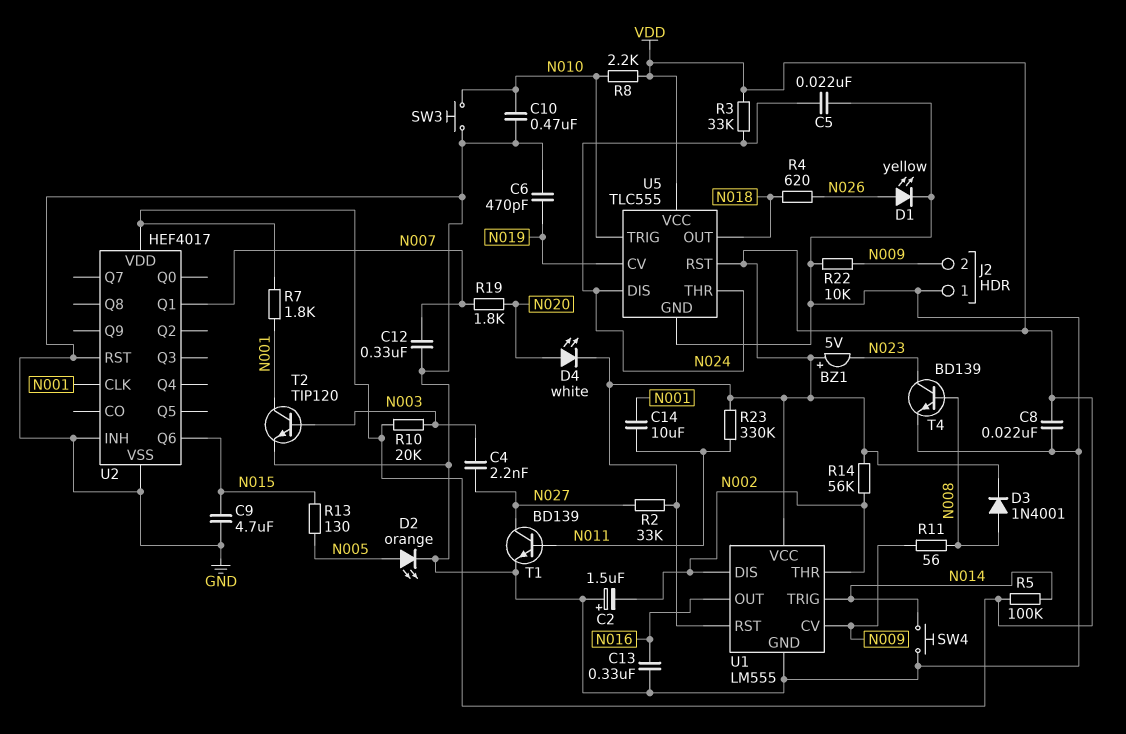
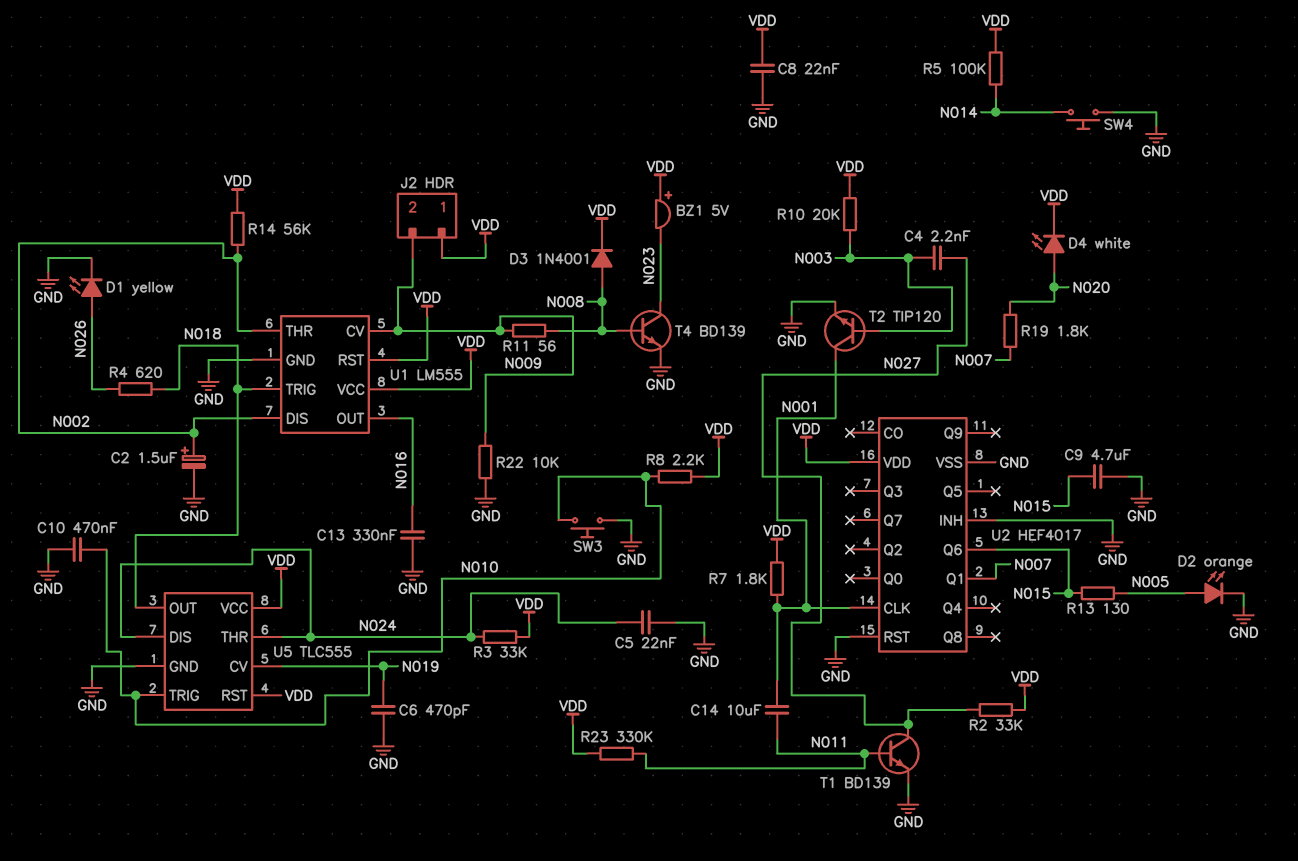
C2: 1.5uF (plus GND, minus N002) -> 1.5uF (plus N002, minus GND)
C12: 330nF (GND, N007) -> none
J2 pin 1: GND -> VDD
U1 pin TRIG: N014 -> N018

